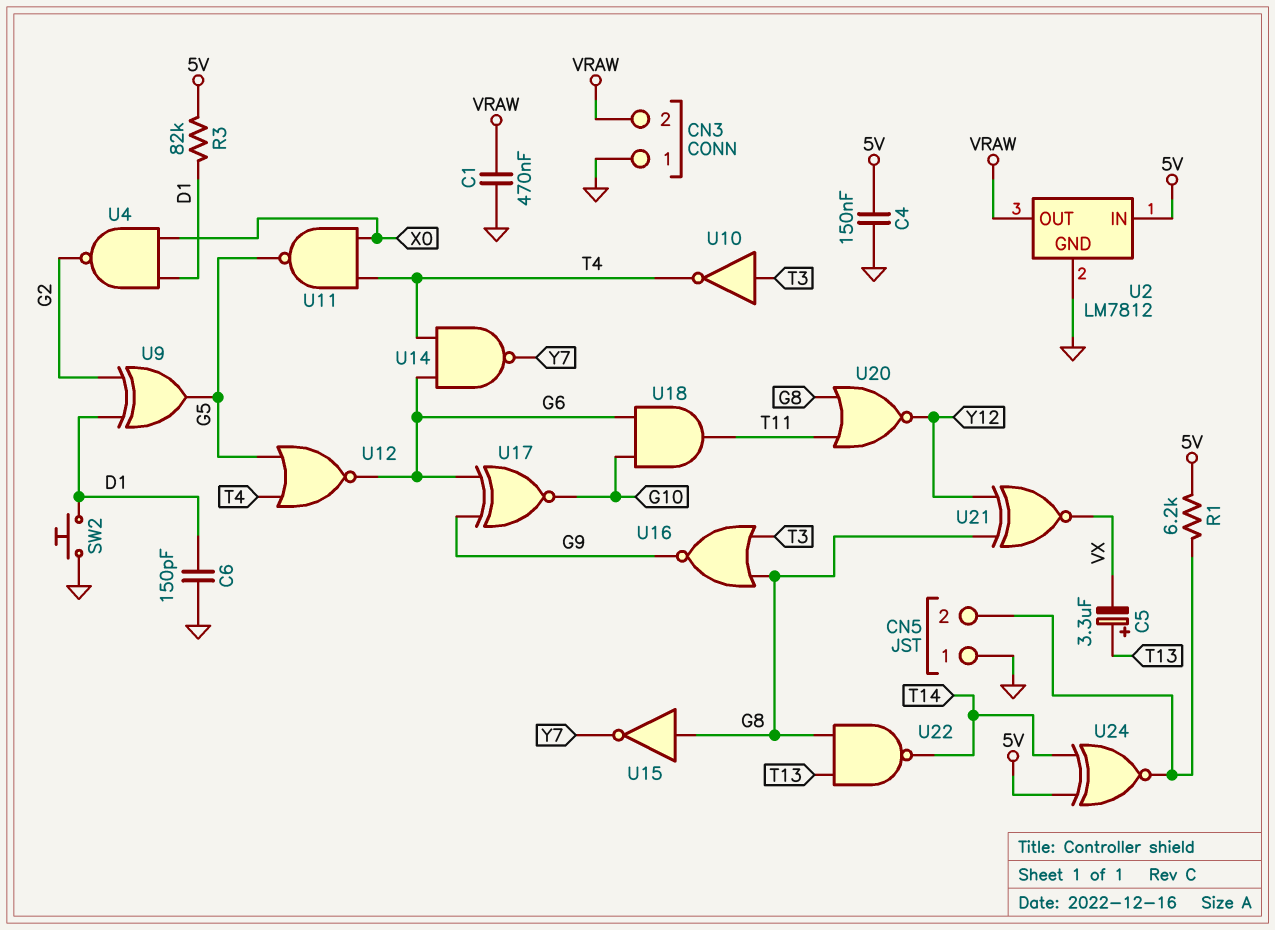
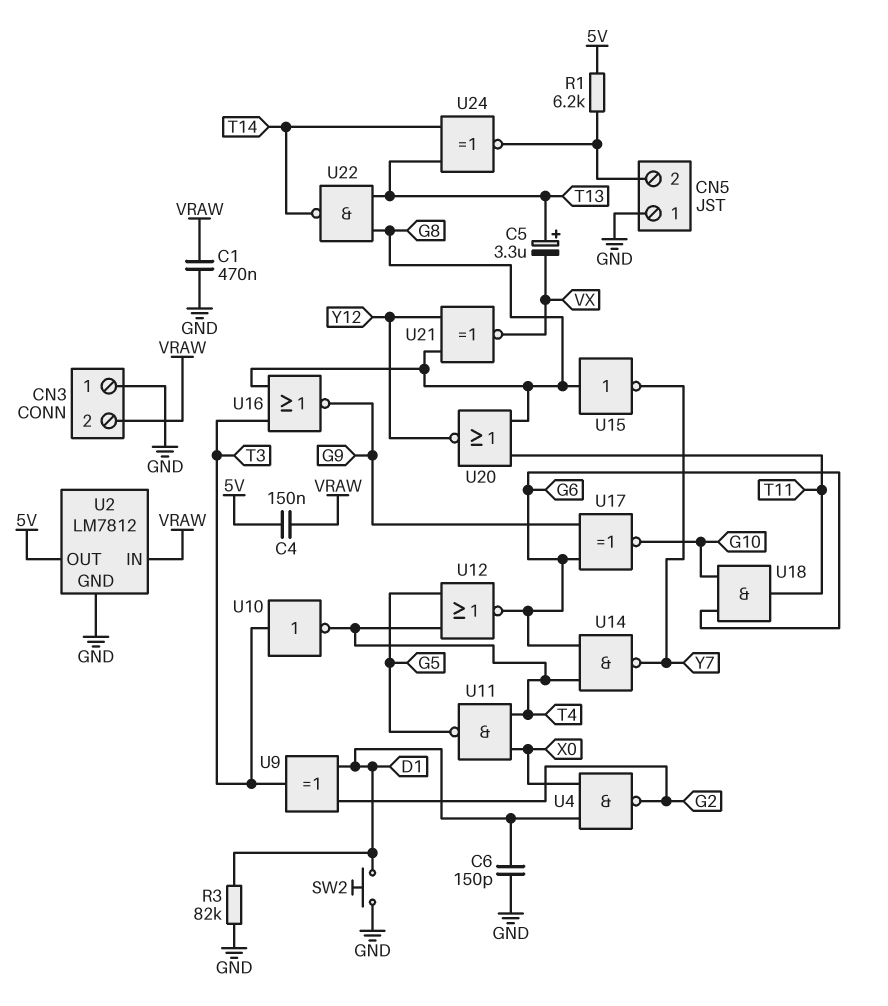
C4: 150nF (5V, GND) -> 150nF (5V, VRAW)
R3: 82k (5V, D1) -> 82k (D1, GND)
U2 pin IN: 5V -> VRAW
U2 pin OUT: VRAW -> 5V
U9: XOR (in D1, in G2, out G5) -> XOR (in D1, in G2, out T3)
U24: XNOR (in 5V, in T14, out CN5/2) -> XNOR (in T13, in T14, out CN5/2)

